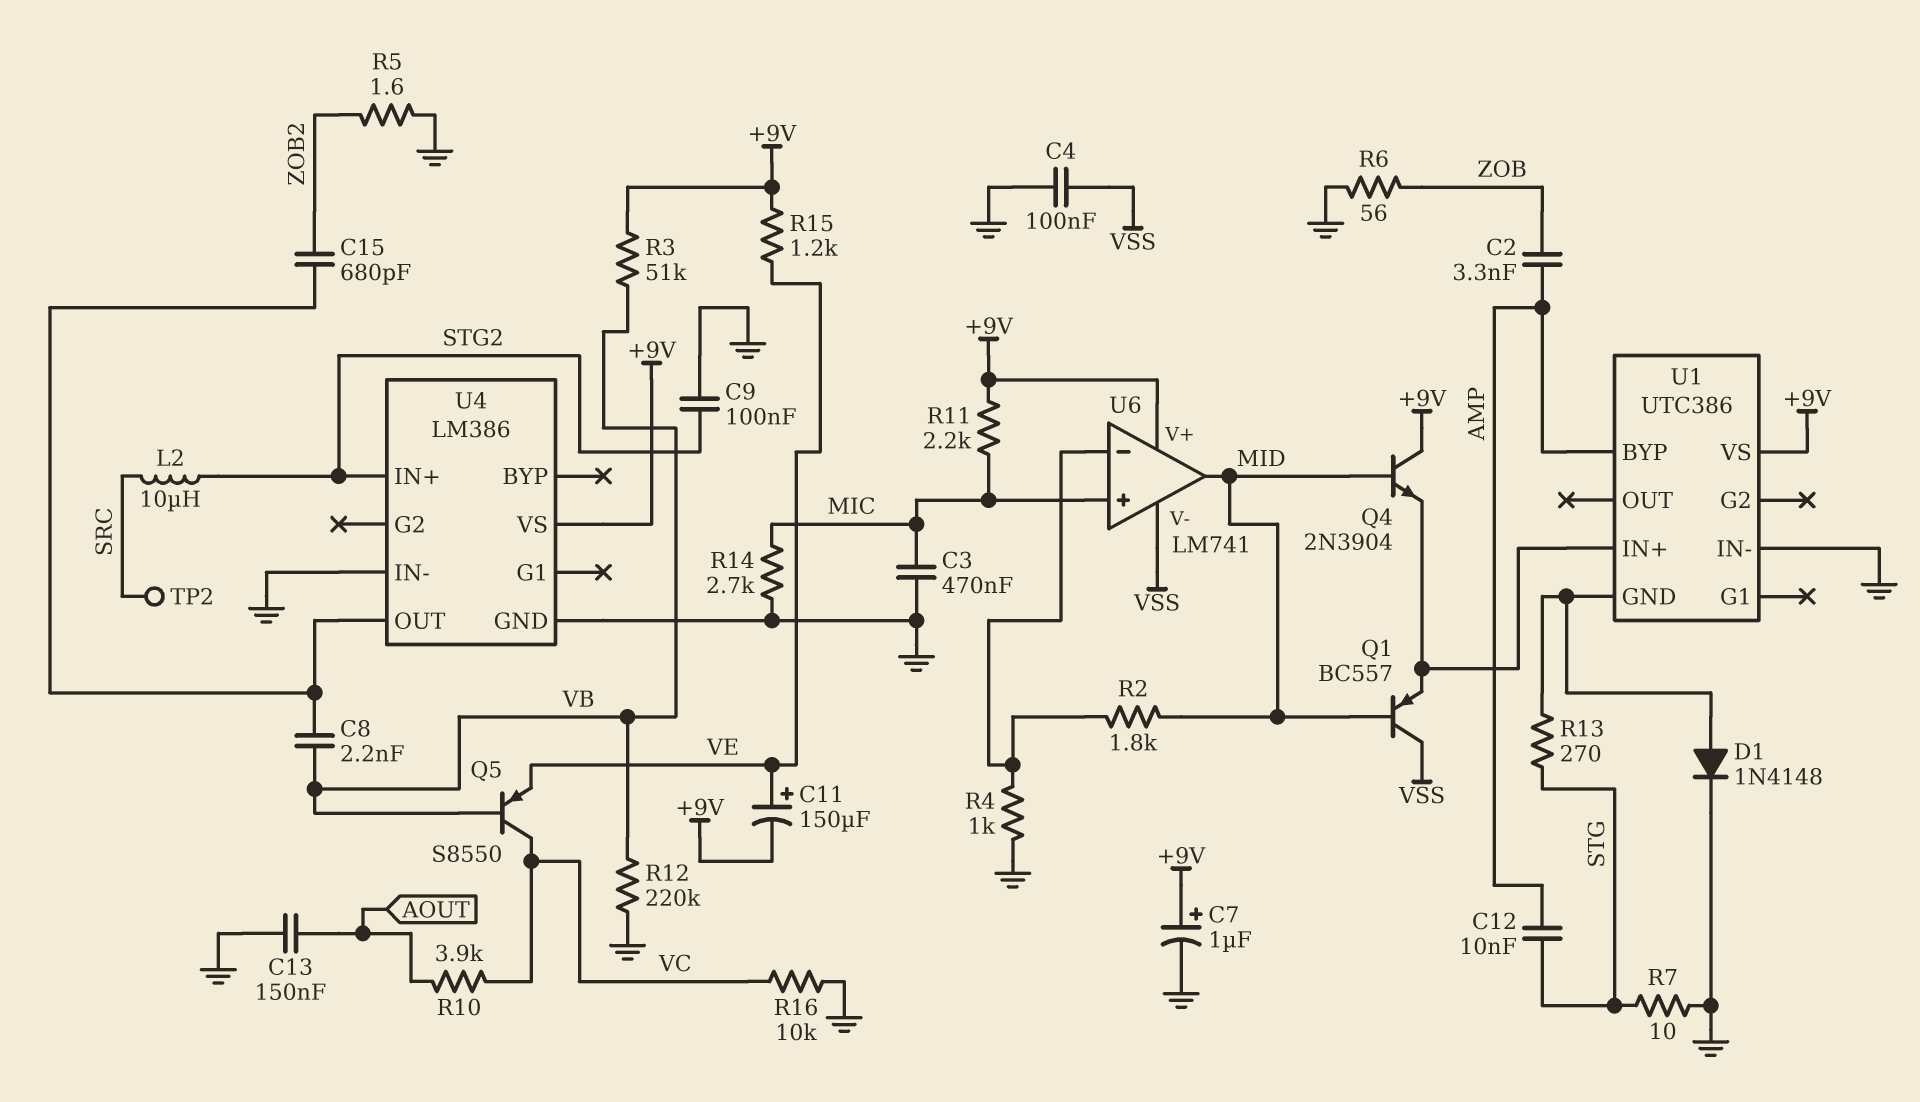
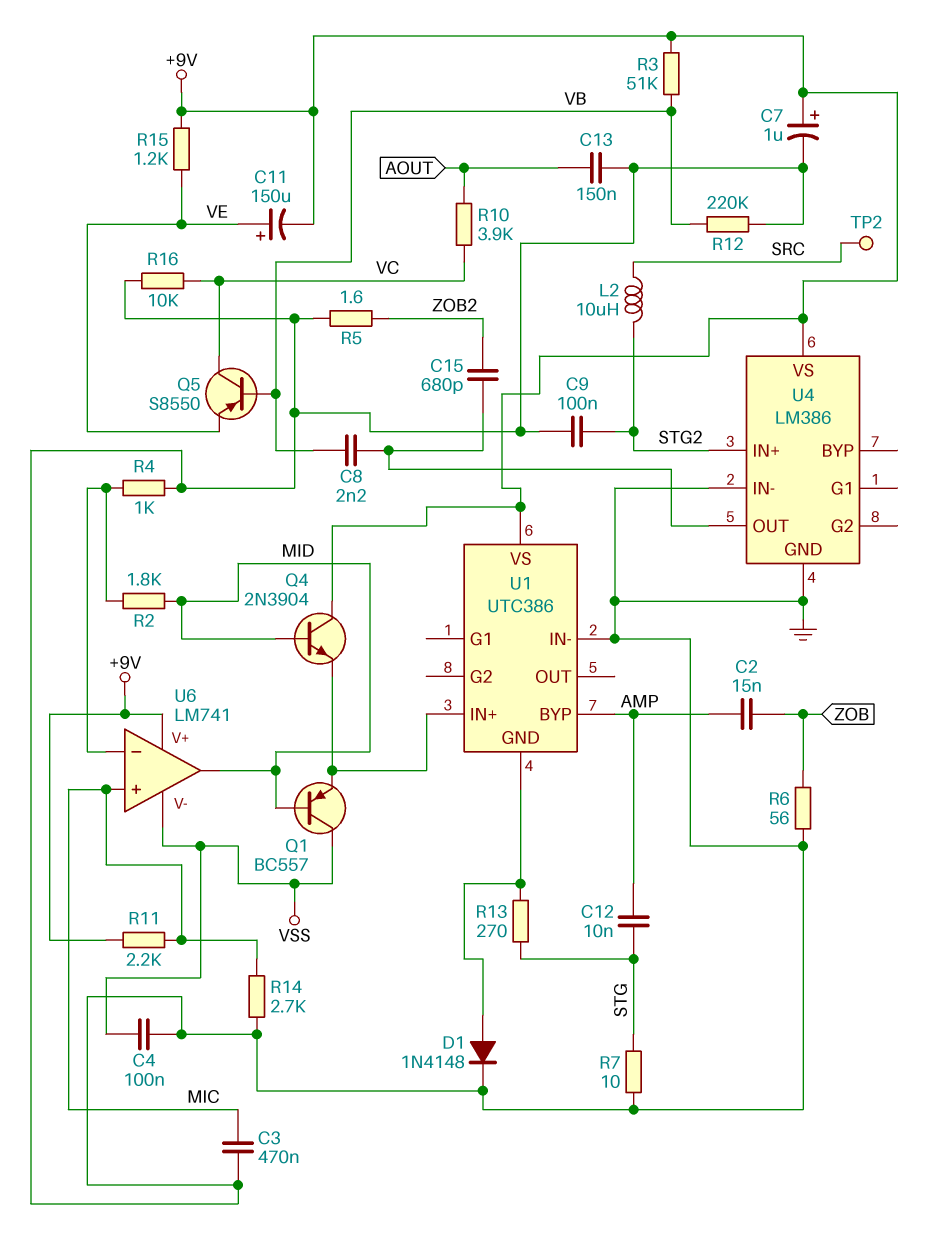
C2: 3.3nF (AMP, ZOB) -> 15nF (AMP, ZOB)

